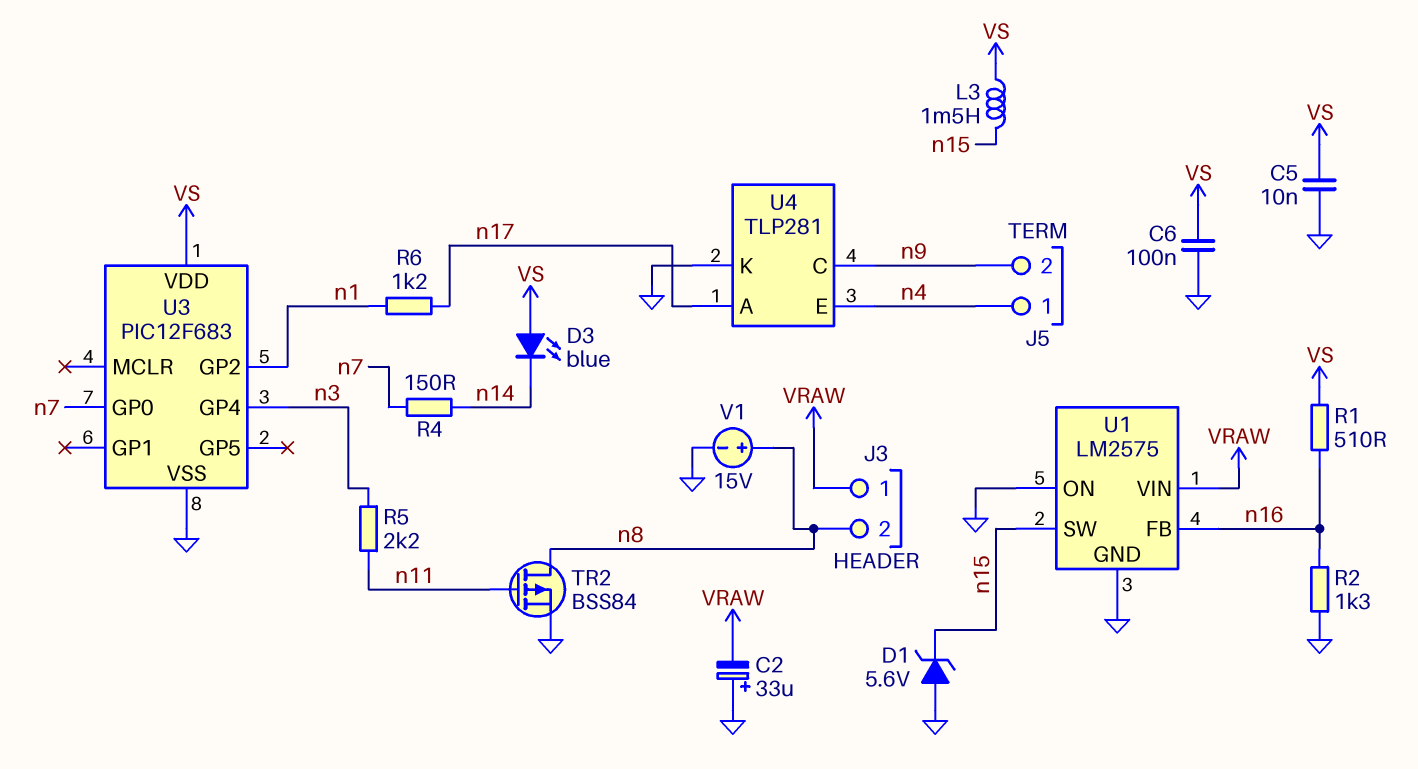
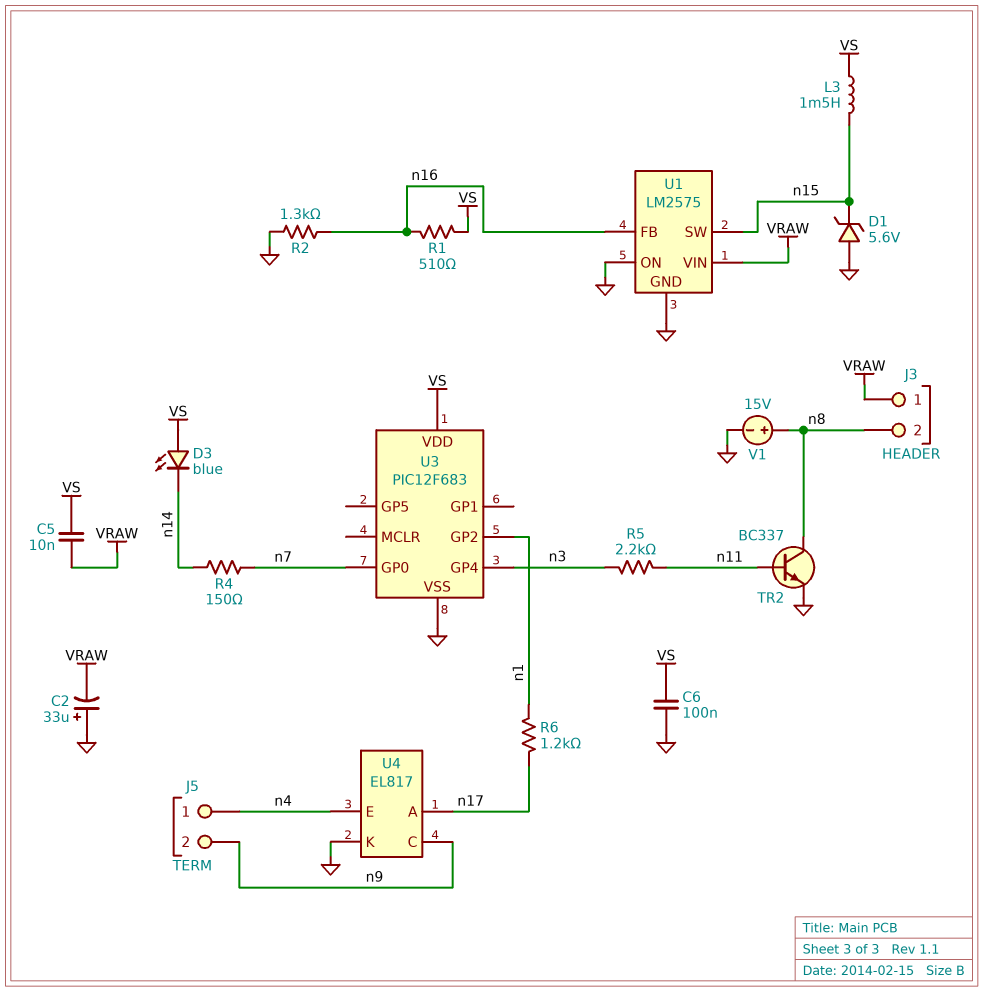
C5: 10nF (GND, VS) -> 10nF (VRAW, VS)
TR2: PMOS BSS84 (G n11, D n8, S GND) -> NPN BC337 (B n11, C n8, E GND)
U4: TLP281 -> EL817

